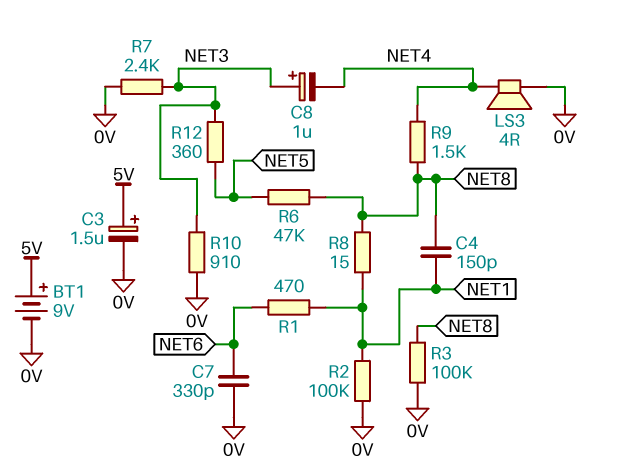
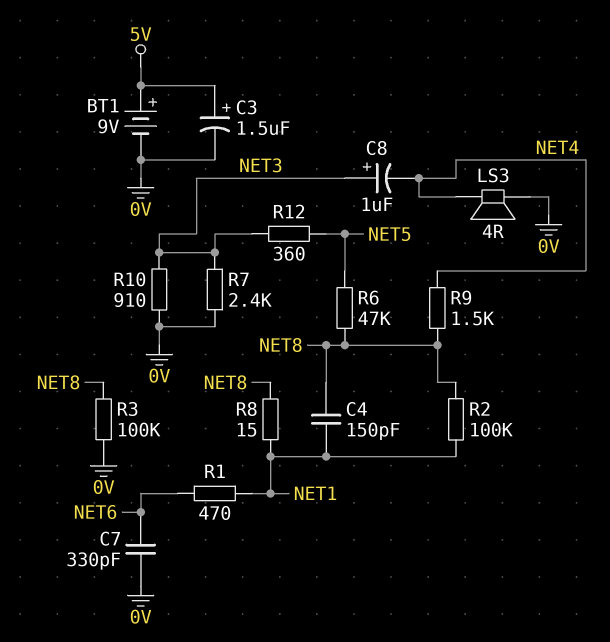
R2: 100k (0V, NET1) -> 100k (NET1, NET8)

